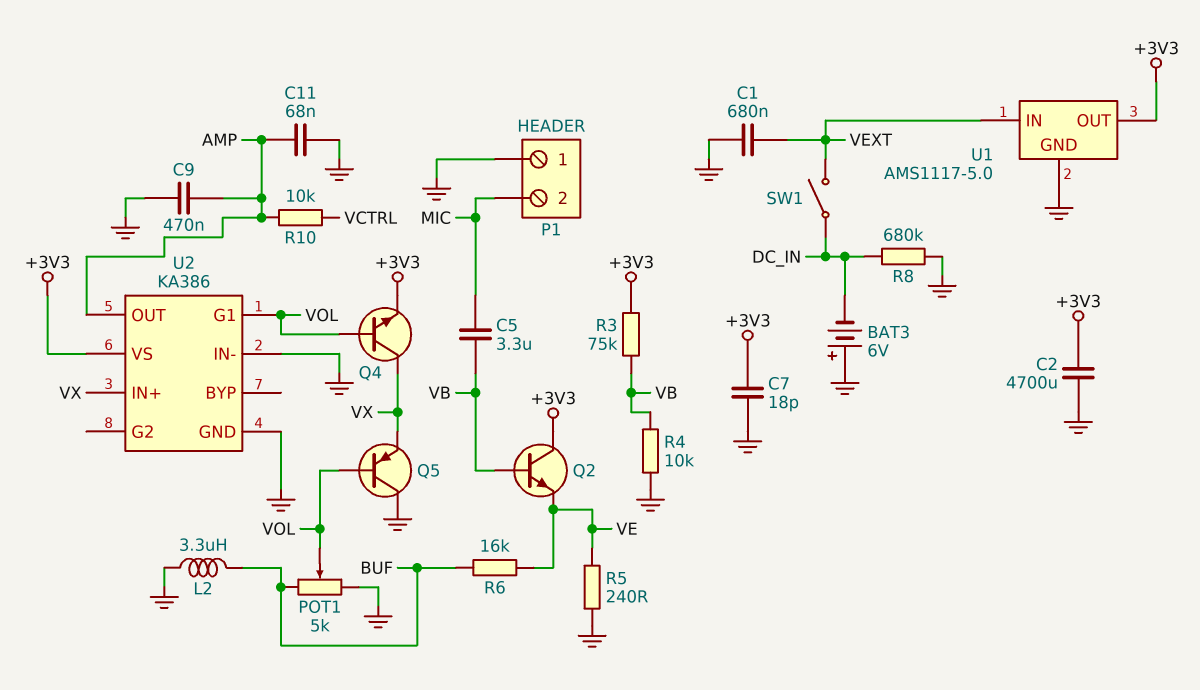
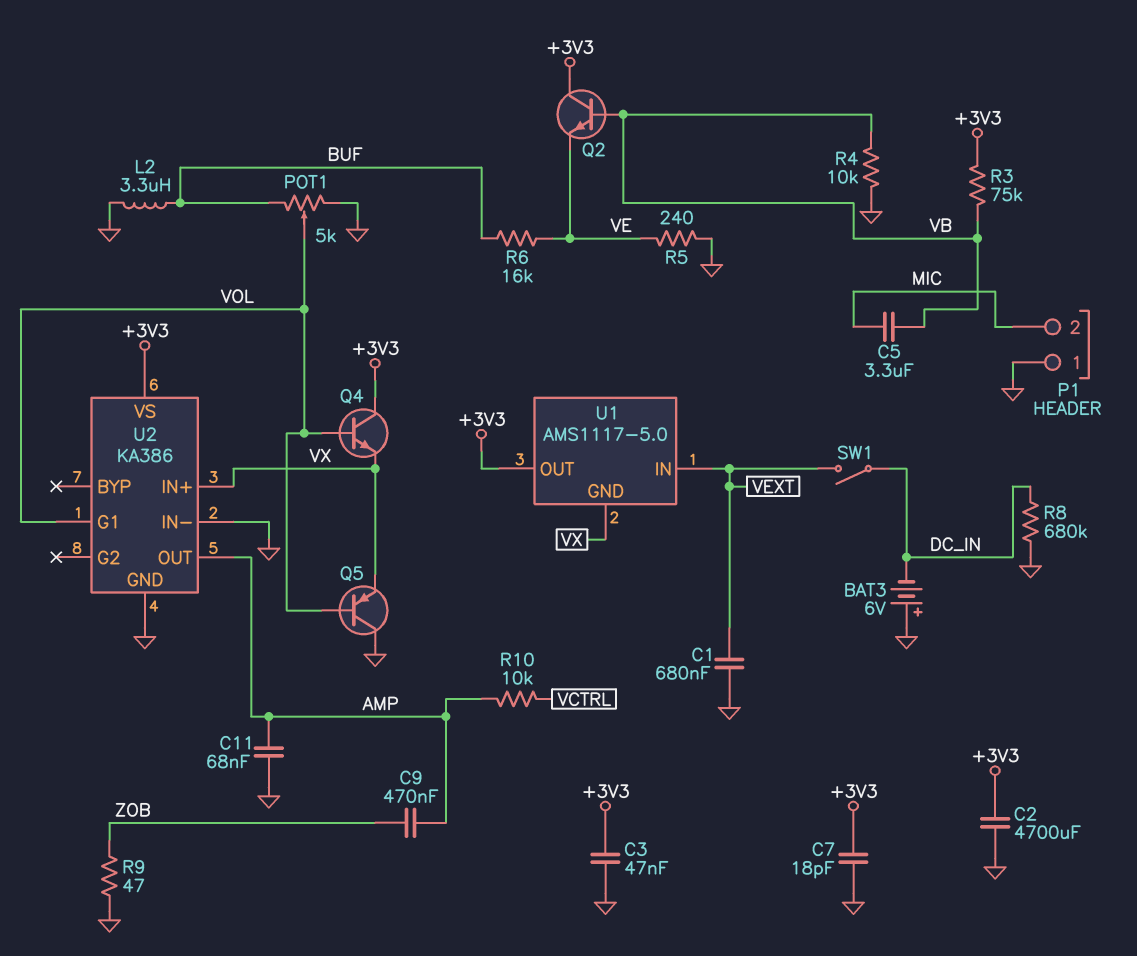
C3: none -> 47nF (+3V3, GND)
C9: 470nF (AMP, GND) -> 470nF (AMP, ZOB)
Q4: NPN (B VOL, C VX, E +3V3) -> NPN (B VOL, C +3V3, E VX)
R9: none -> 47 (GND, ZOB)
U1 pin GND: GND -> VX

